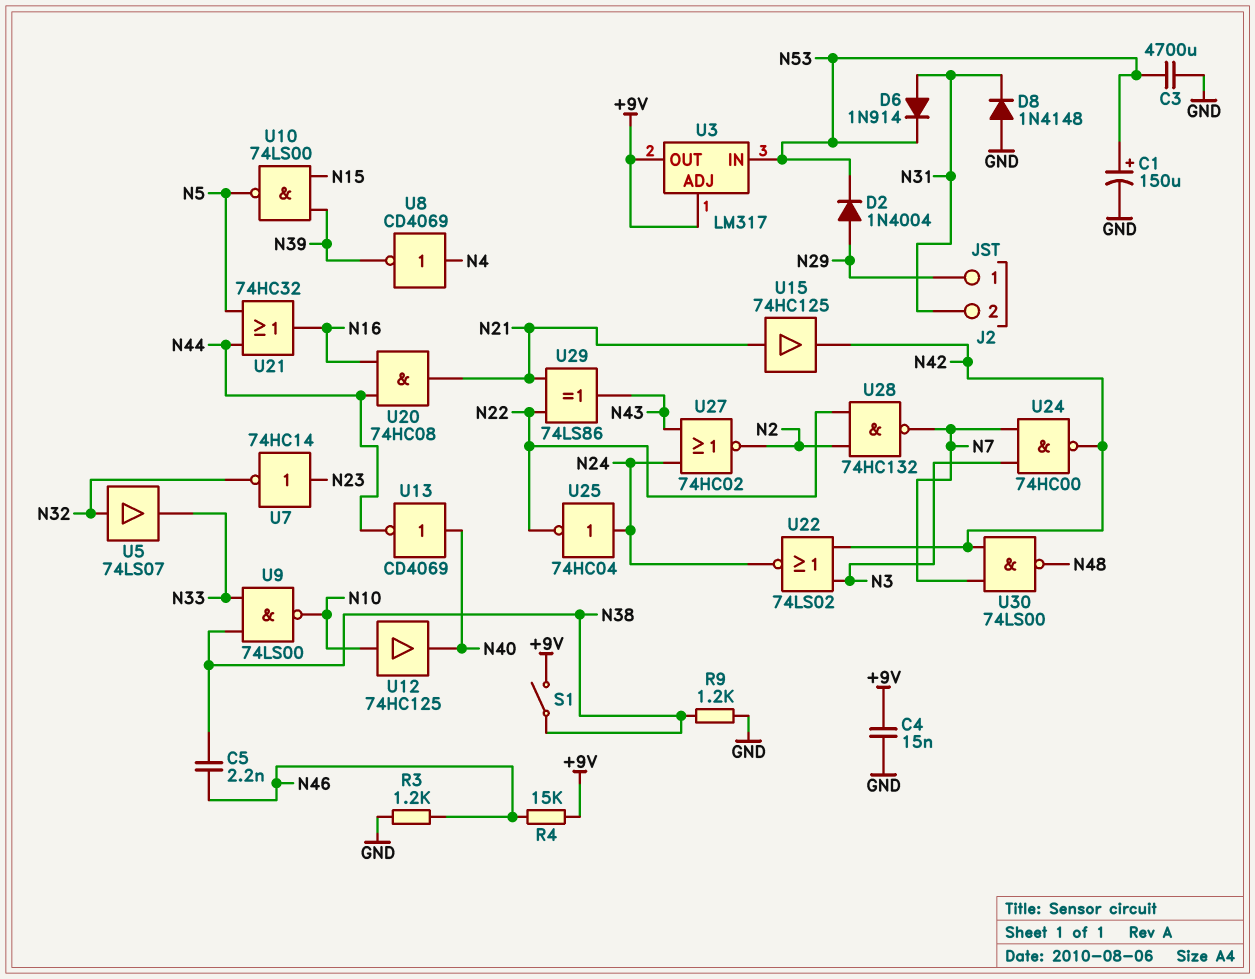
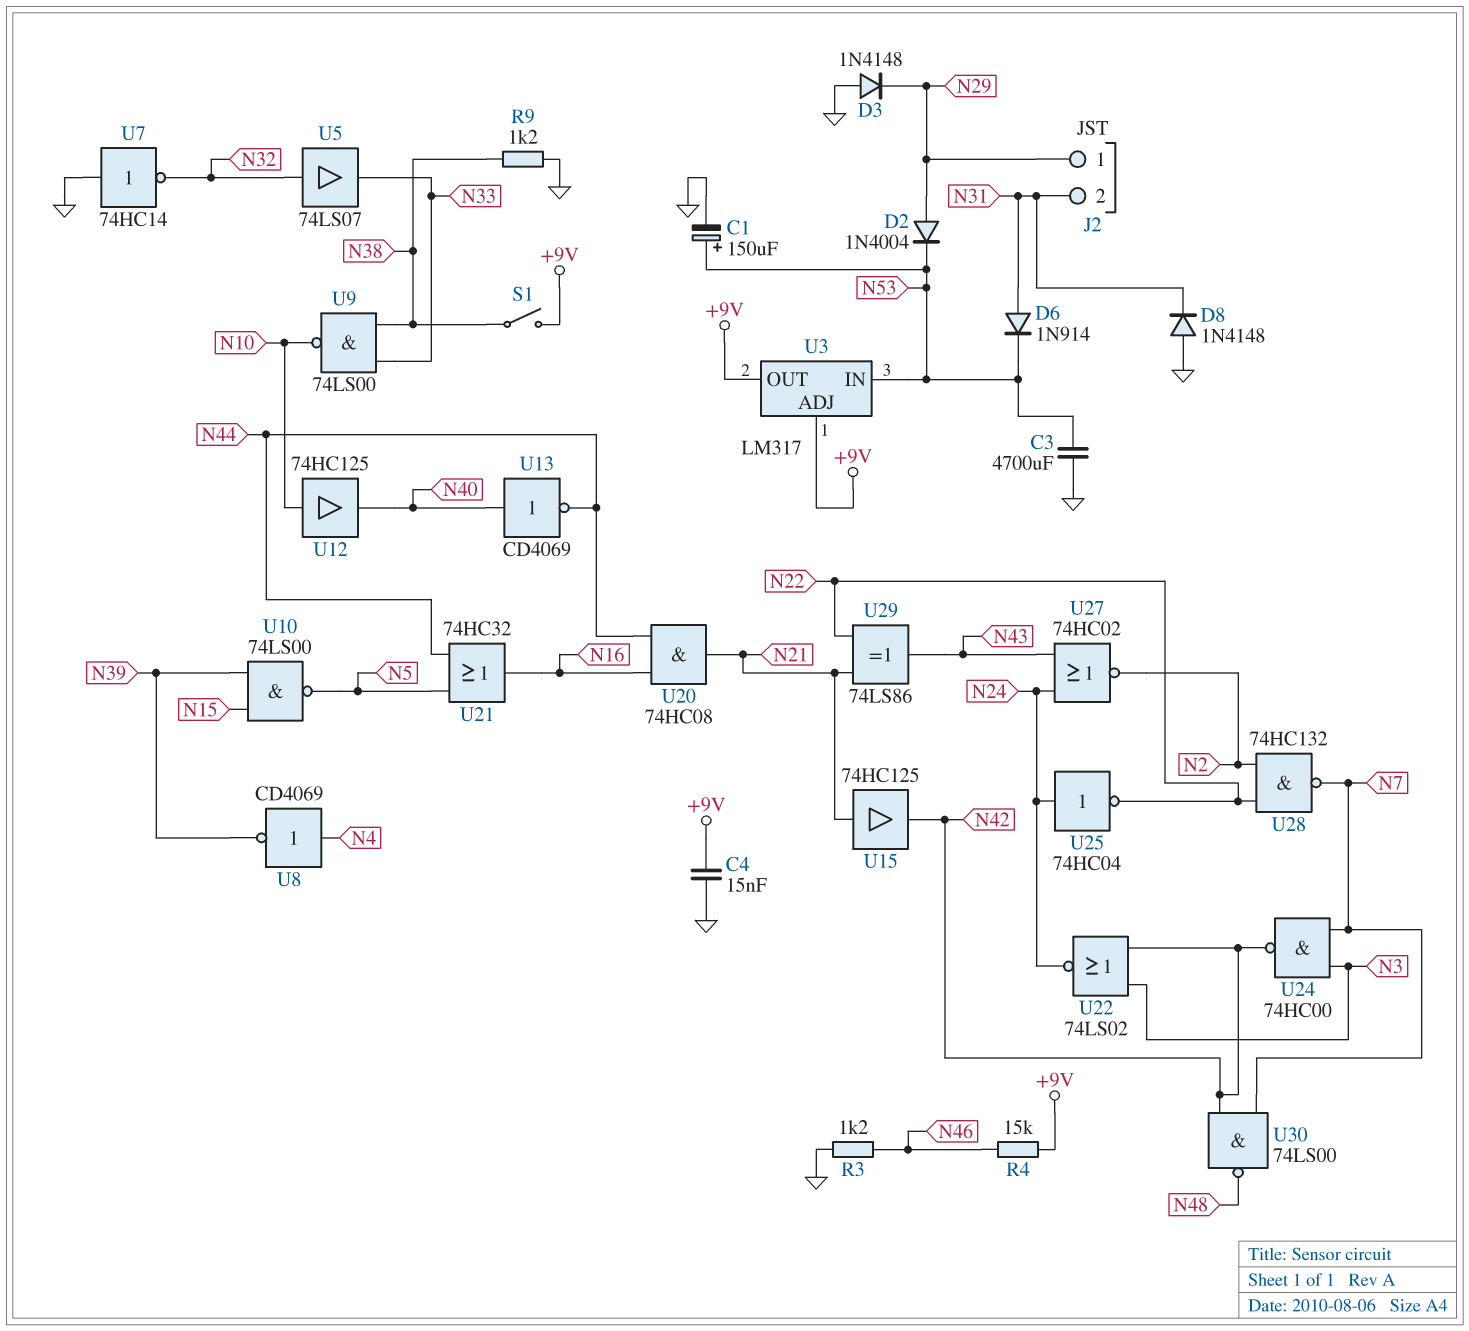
C5: 2.2nF (N38, N46) -> none
D3: none -> diode 1N4148 (A GND, K N29)
U7: NOT 74HC14 (in N23, out N32) -> NOT 74HC14 (in GND, out N32)

